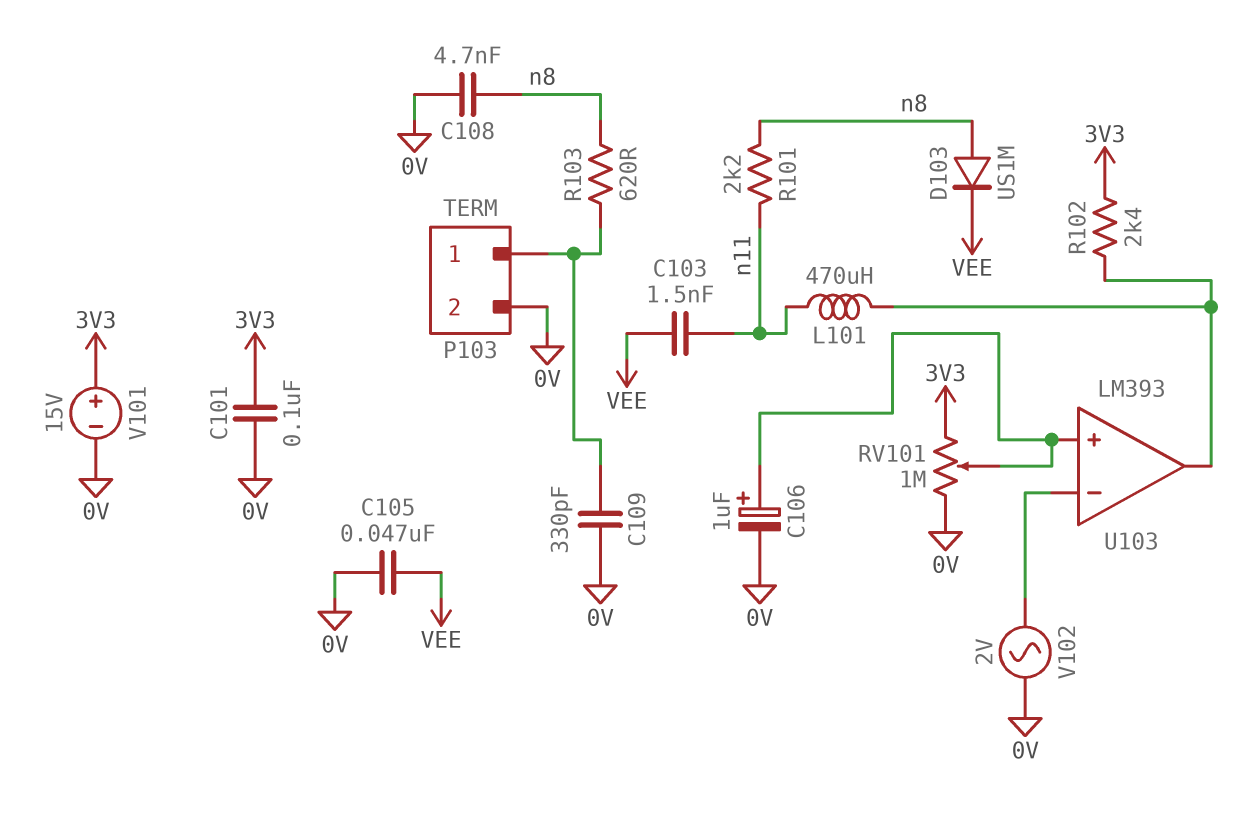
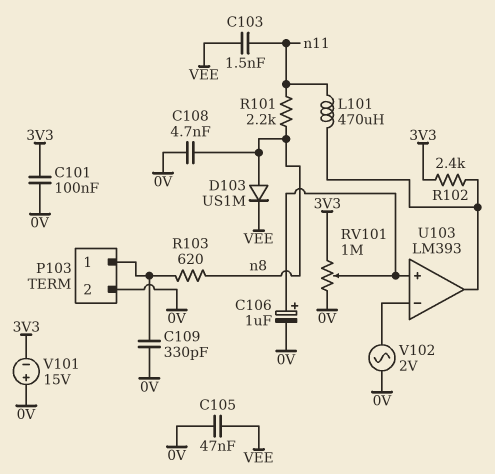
V101: 15V (plus 3V3, minus 0V) -> 15V (plus 0V, minus 3V3)

